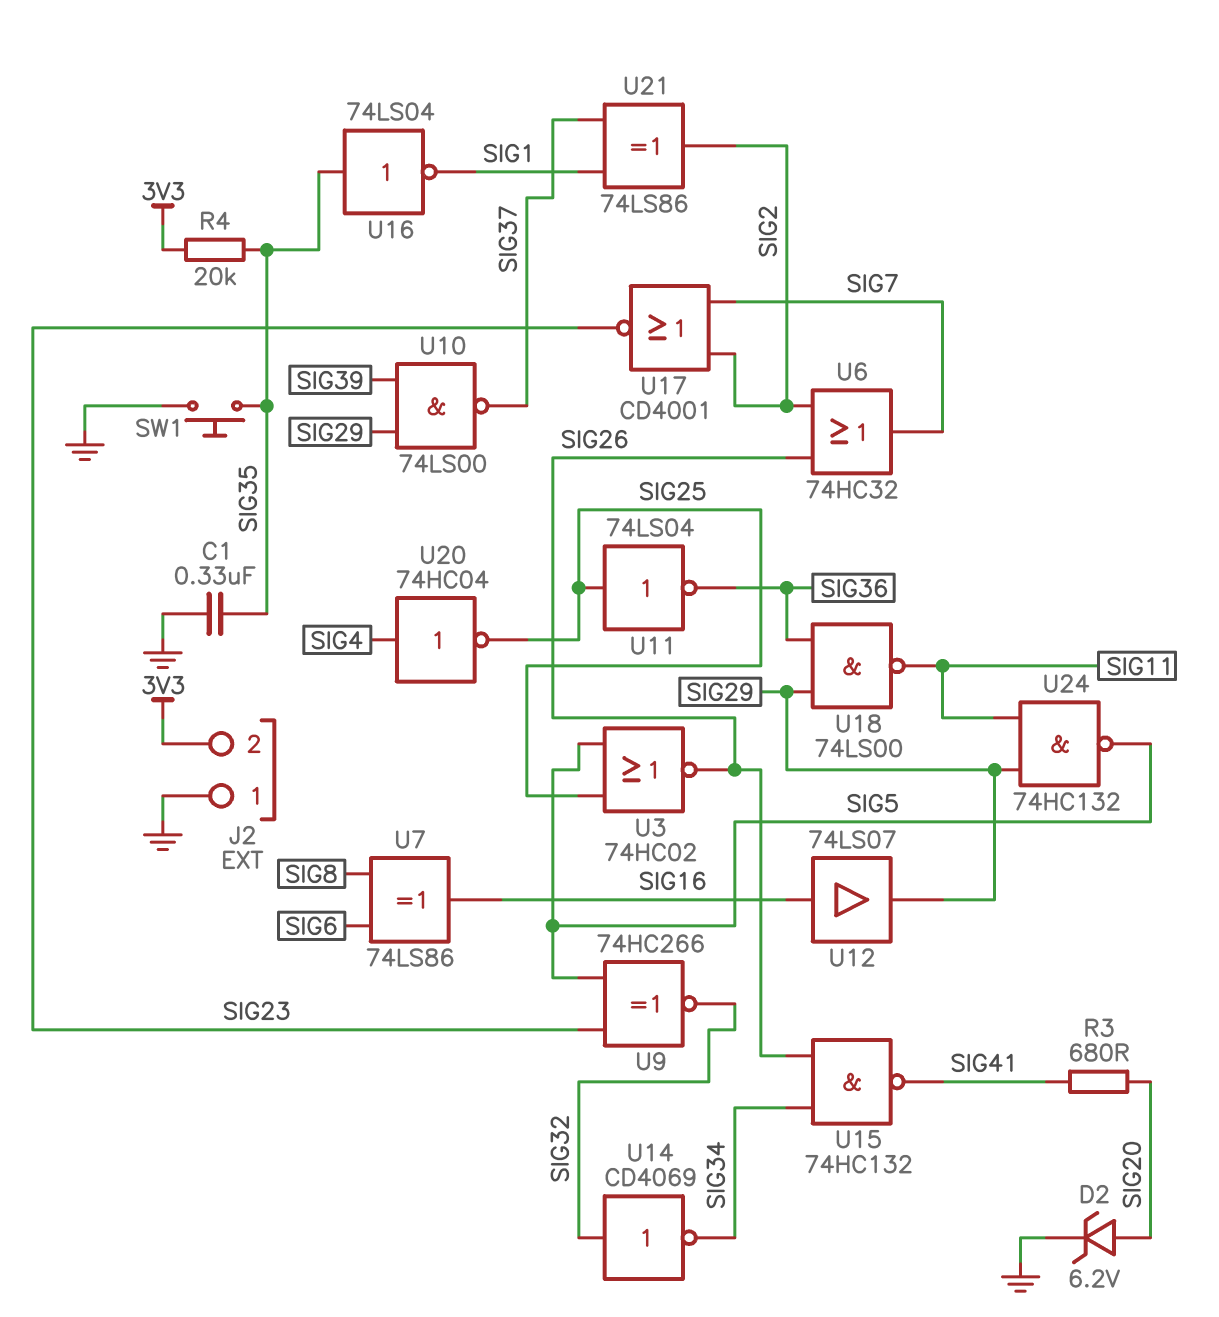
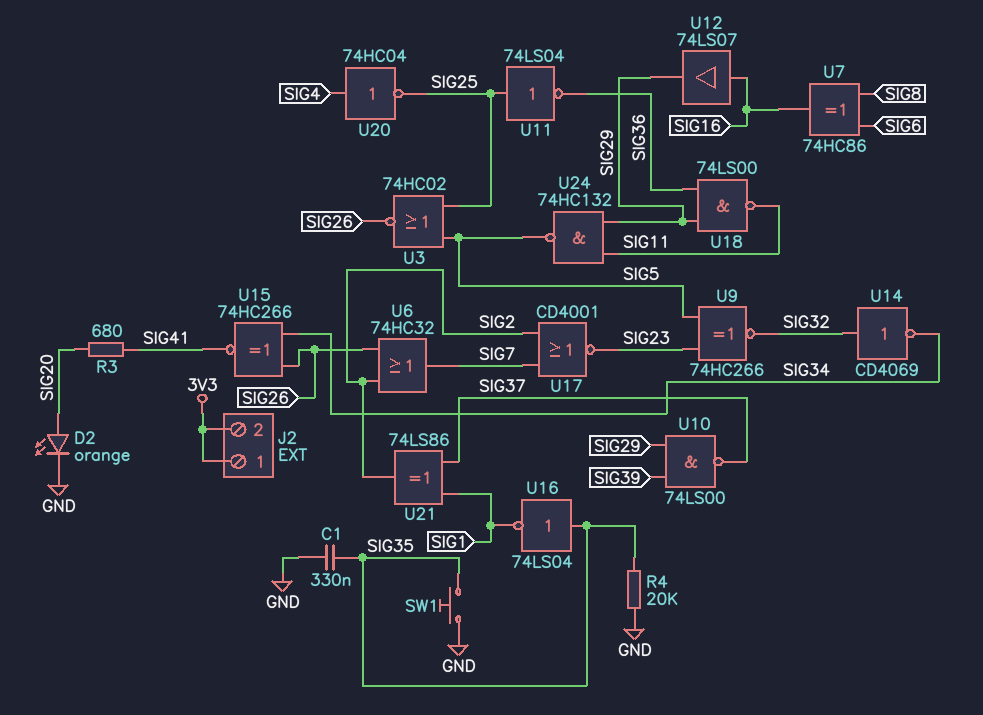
D2: zener 6.2V (A SIG20, K GND) -> LED orange (A SIG20, K GND)
J2 pin 1: GND -> 3V3
R4: 20k (3V3, SIG35) -> 20k (GND, SIG35)
U7: XOR 74LS86 (in SIG6, in SIG8, out SIG16) -> XOR 74HC86 (in SIG6, in SIG8, out SIG16)
U15: NAND 74HC132 (in SIG26, in SIG34, out SIG41) -> XNOR 74HC266 (in SIG26, in SIG34, out SIG41)

